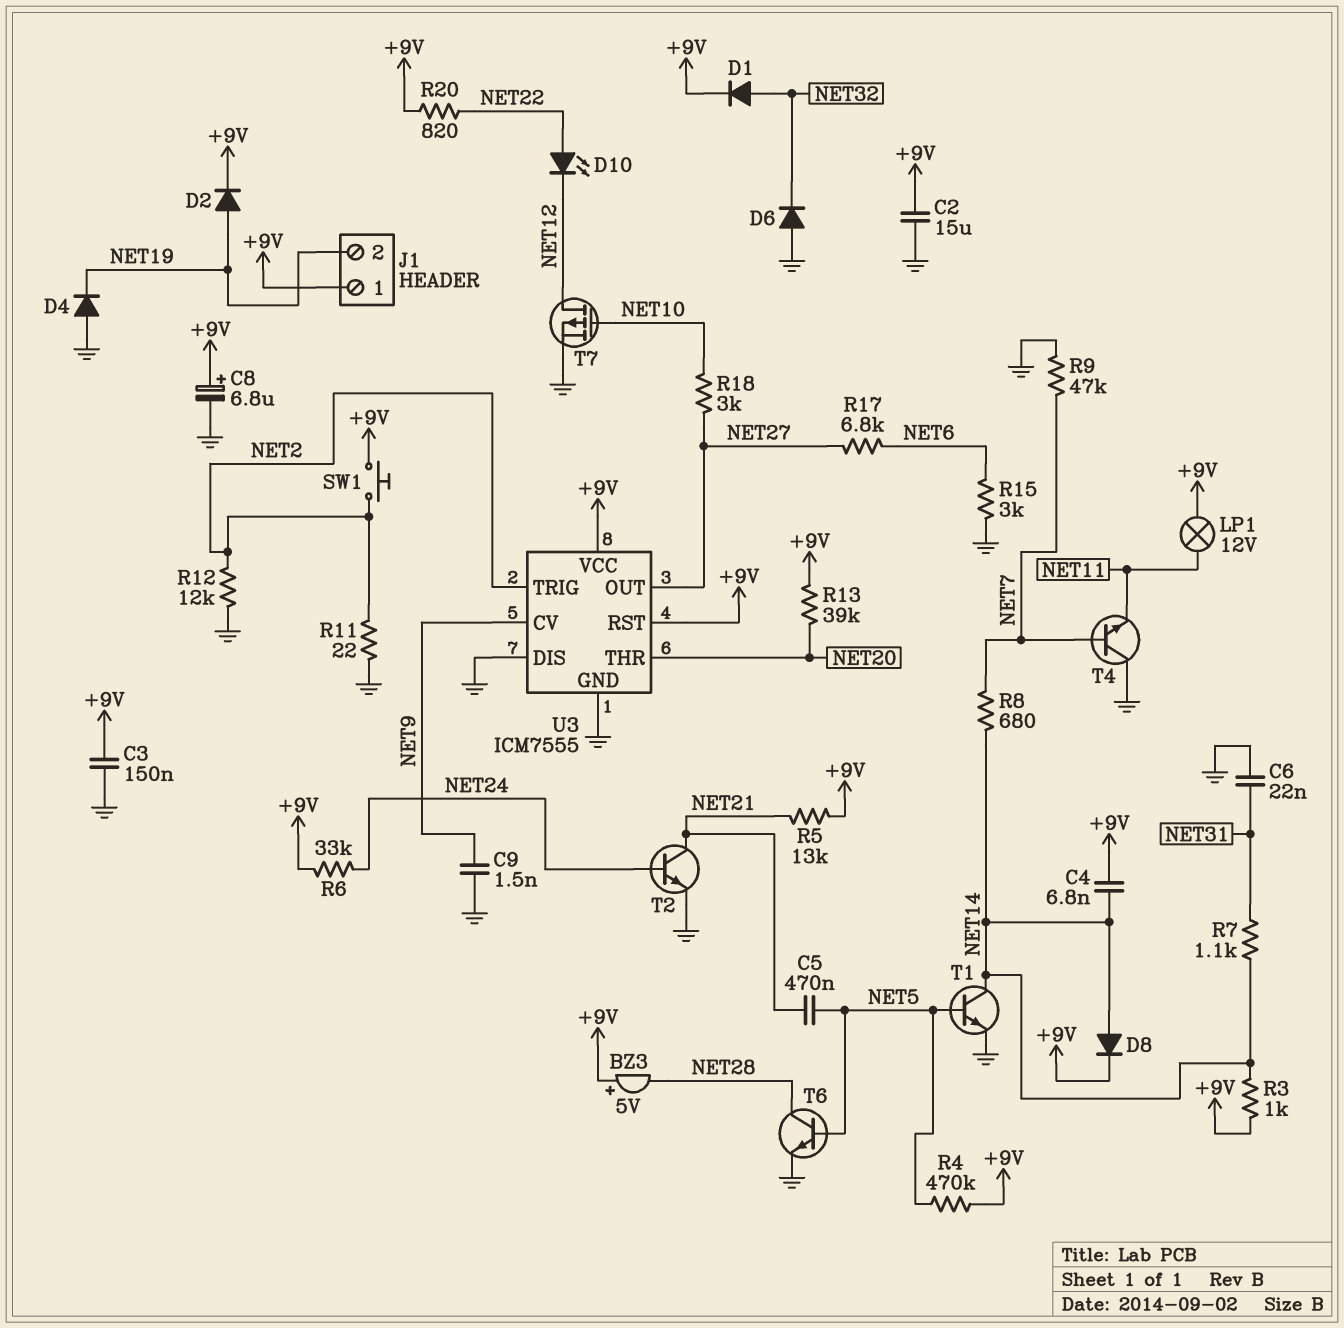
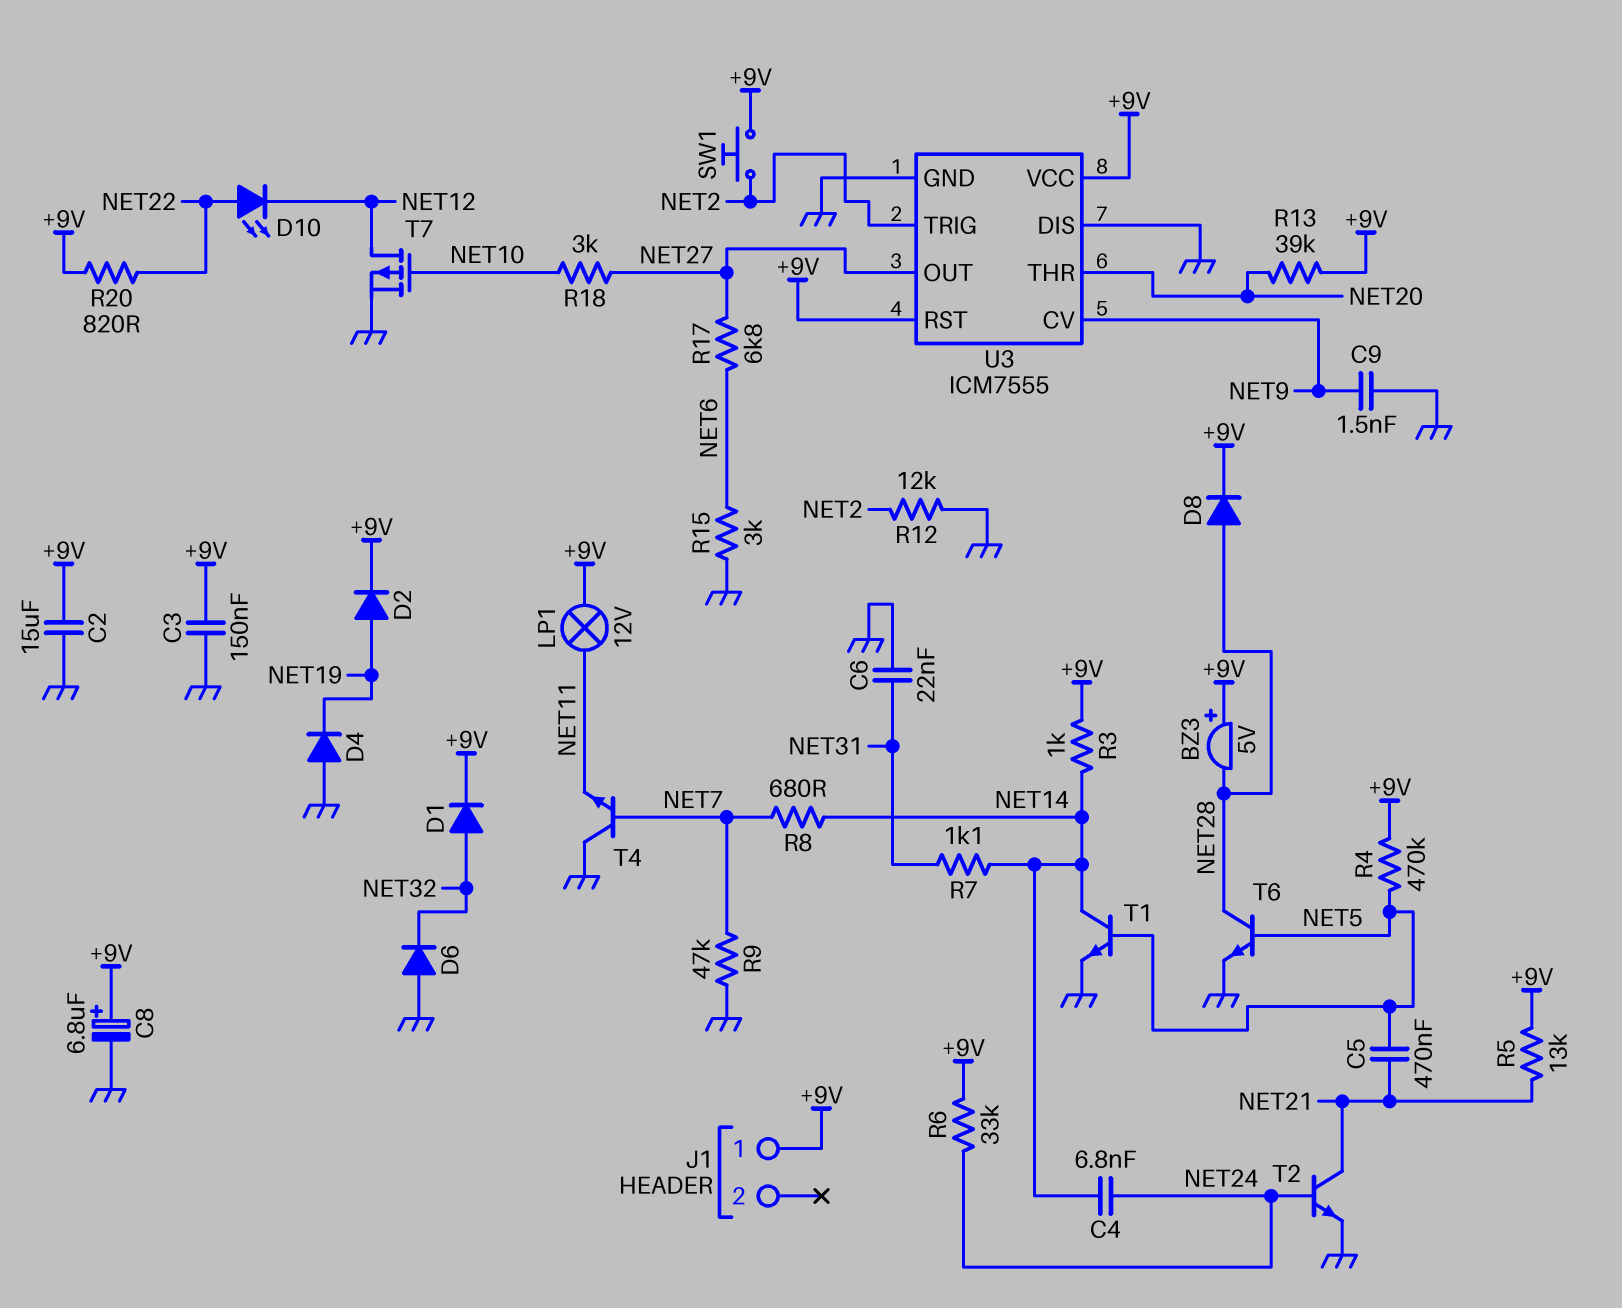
C4: 6.8nF (+9V, NET14) -> 6.8nF (NET14, NET24)
D8: diode (A NET14, K +9V) -> diode (A NET28, K +9V)
J1 pin 2: NET19 -> none
R11: 22 (GND, NET2) -> none

